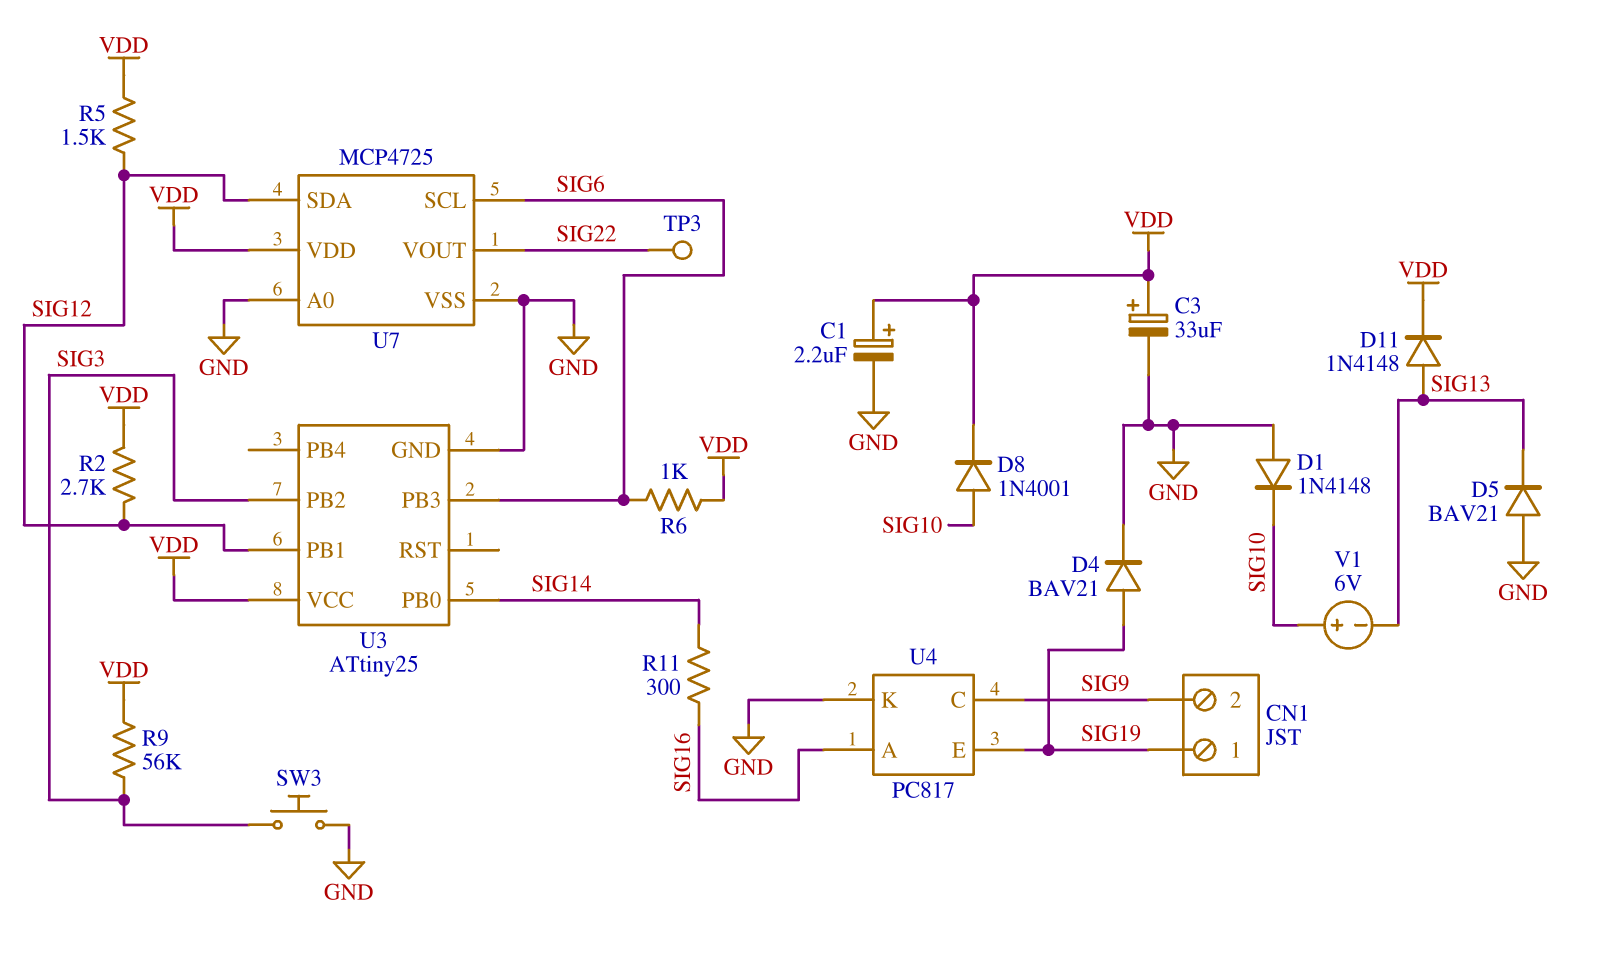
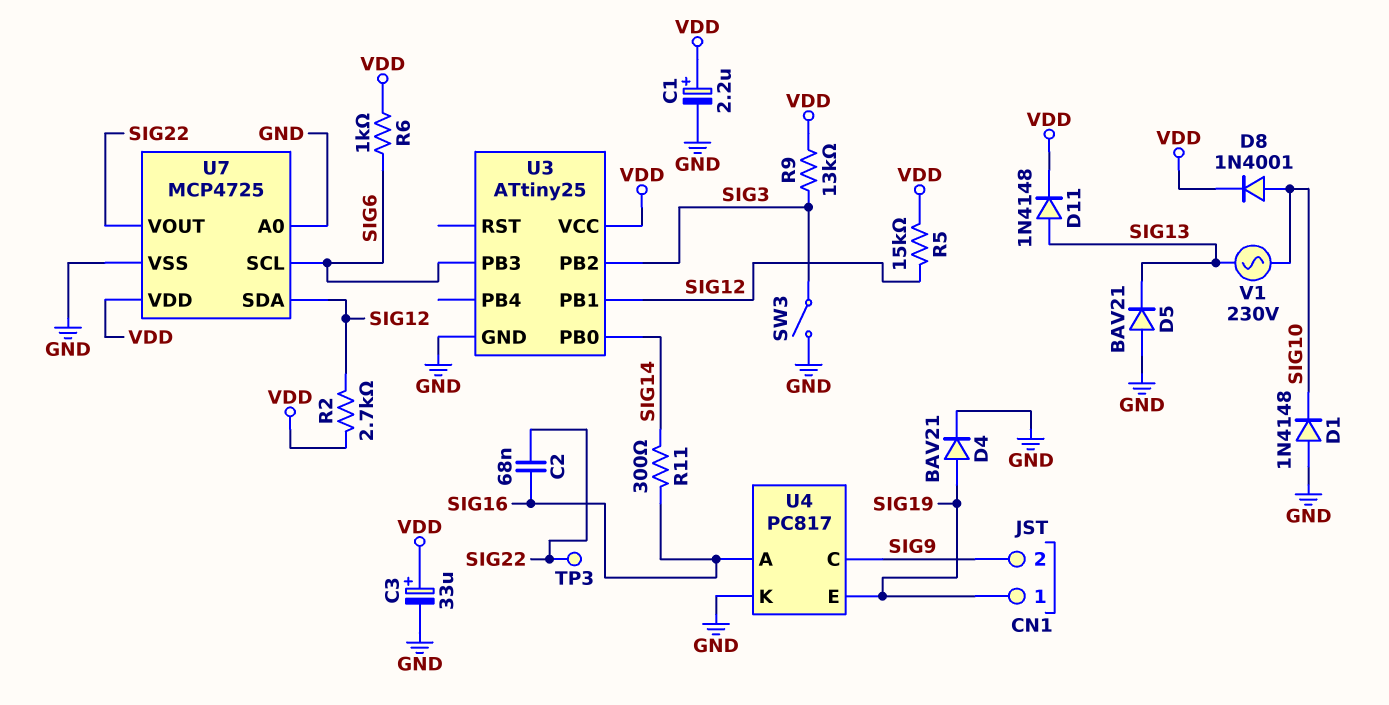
C2: none -> 68nF (SIG16, SIG22)
R5: 1.5k (SIG12, VDD) -> 15k (SIG12, VDD)
R9: 56k (SIG3, VDD) -> 13k (SIG3, VDD)
SW3: button (GND, SIG3) -> switch (GND, SIG3)
V1: 6V (plus SIG10, minus SIG13) -> AC 230V (SIG10, SIG13)

